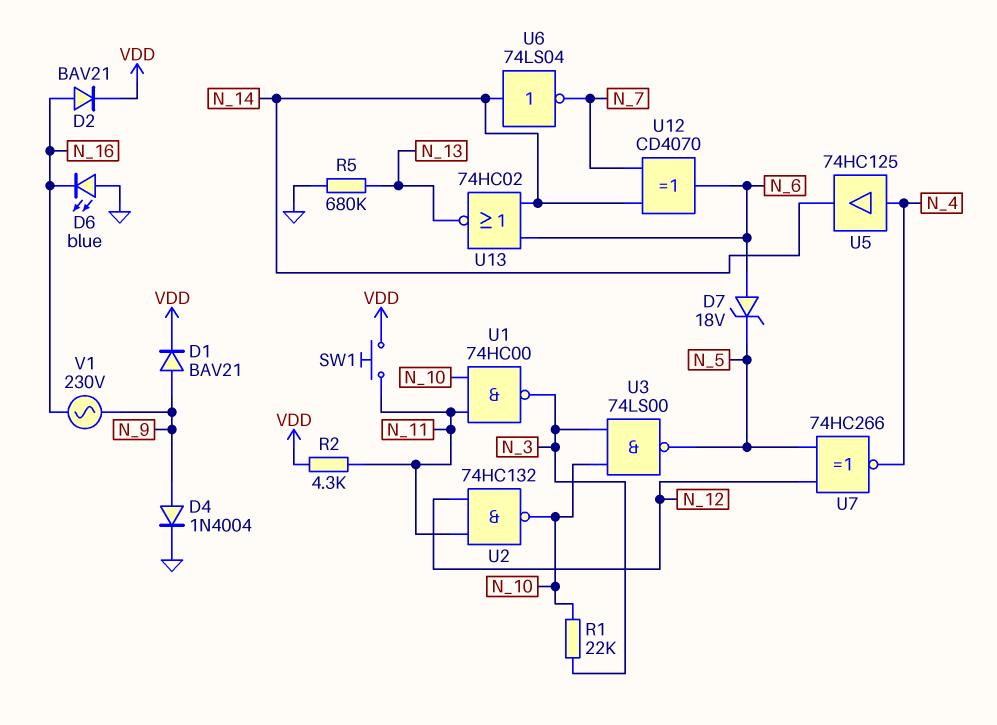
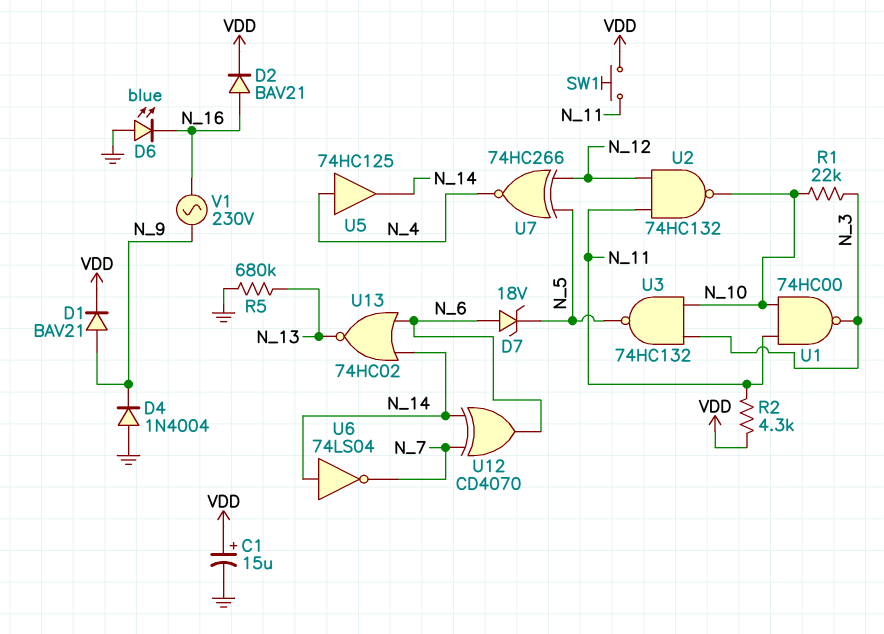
C1: none -> 15uF (plus VDD, minus GND)
D4: diode 1N4004 (A N_9, K GND) -> diode 1N4004 (A GND, K N_9)
U3: NAND 74LS00 (in N_3, in N_10, out N_5) -> NAND 74HC132 (in N_3, in N_10, out N_5)

